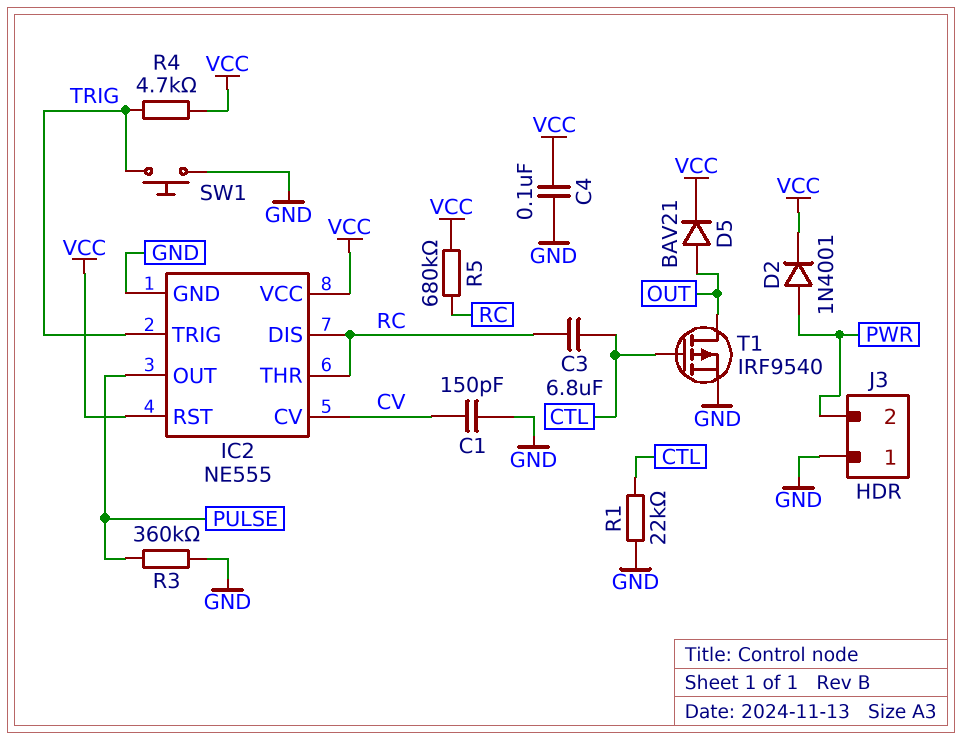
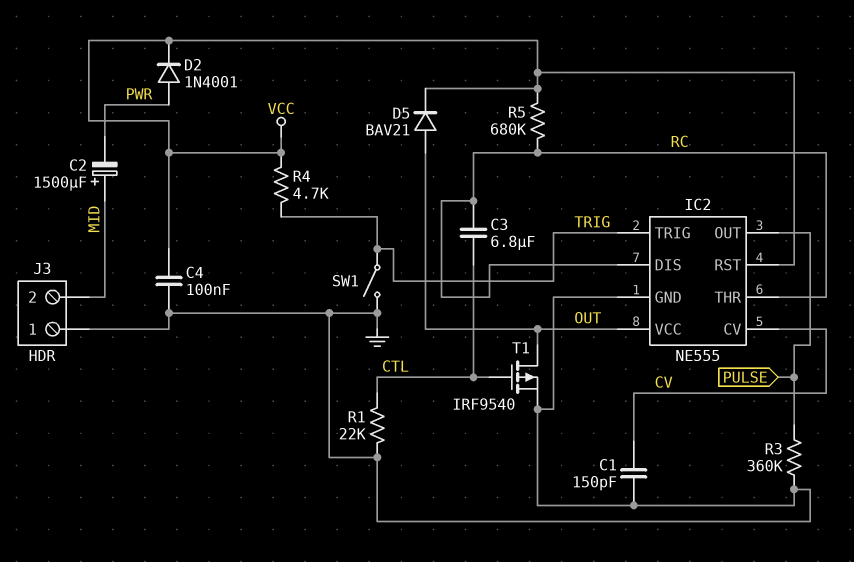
C2: none -> 1500uF (plus MID, minus PWR)
IC2 pin VCC: VCC -> OUT
J3 pin 2: PWR -> MID
SW1: button (GND, TRIG) -> switch (GND, TRIG)

